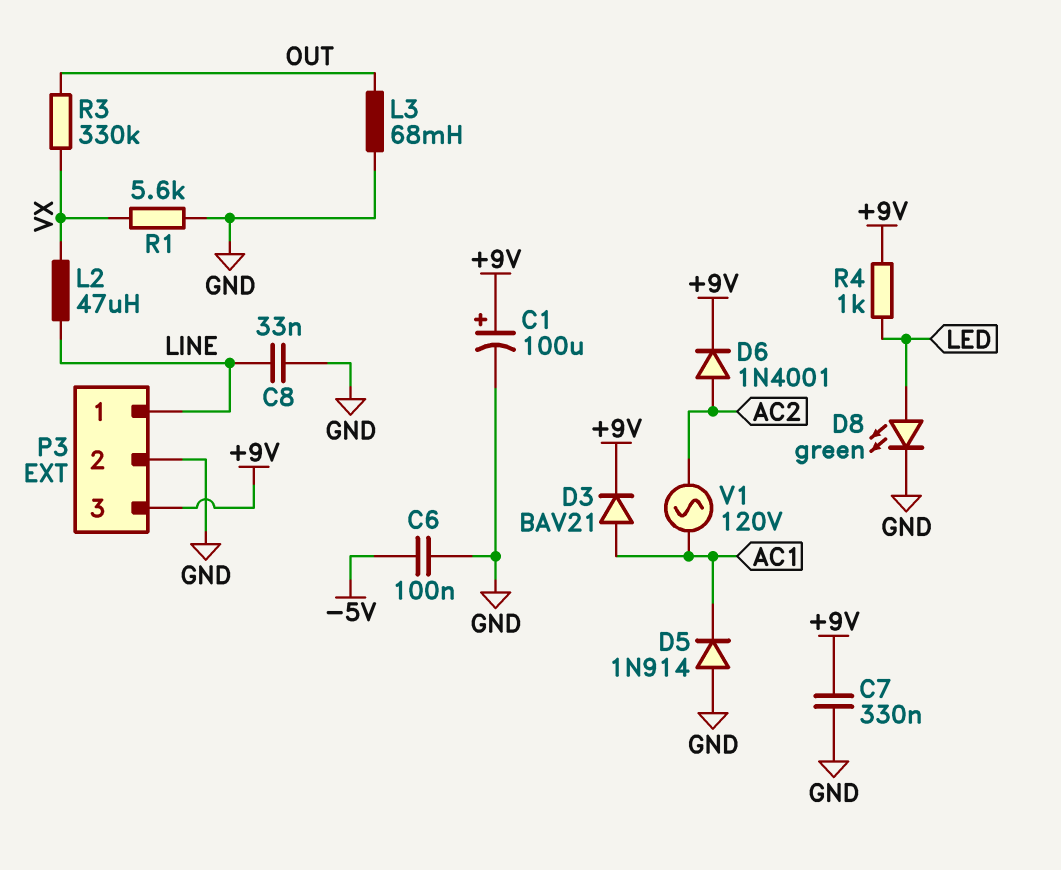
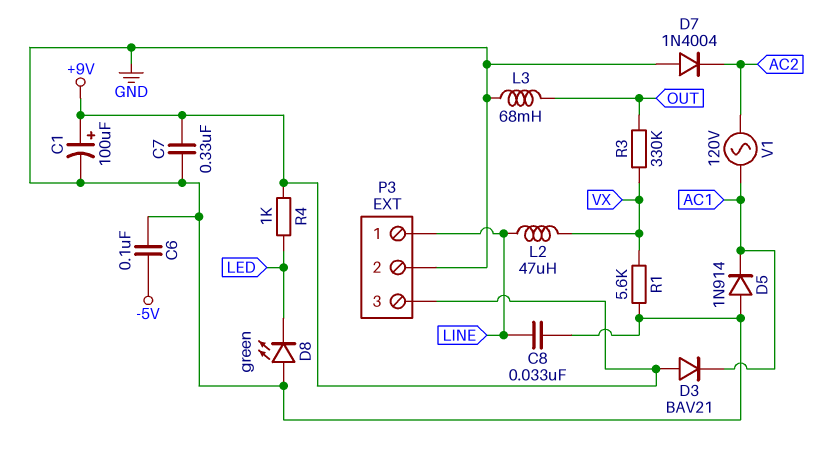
D3: diode BAV21 (A AC1, K +9V) -> diode BAV21 (A +9V, K AC1)
D6: diode 1N4001 (A AC2, K +9V) -> none
D7: none -> diode 1N4004 (A GND, K AC2)
D8: LED green (A LED, K GND) -> LED green (A GND, K LED)

